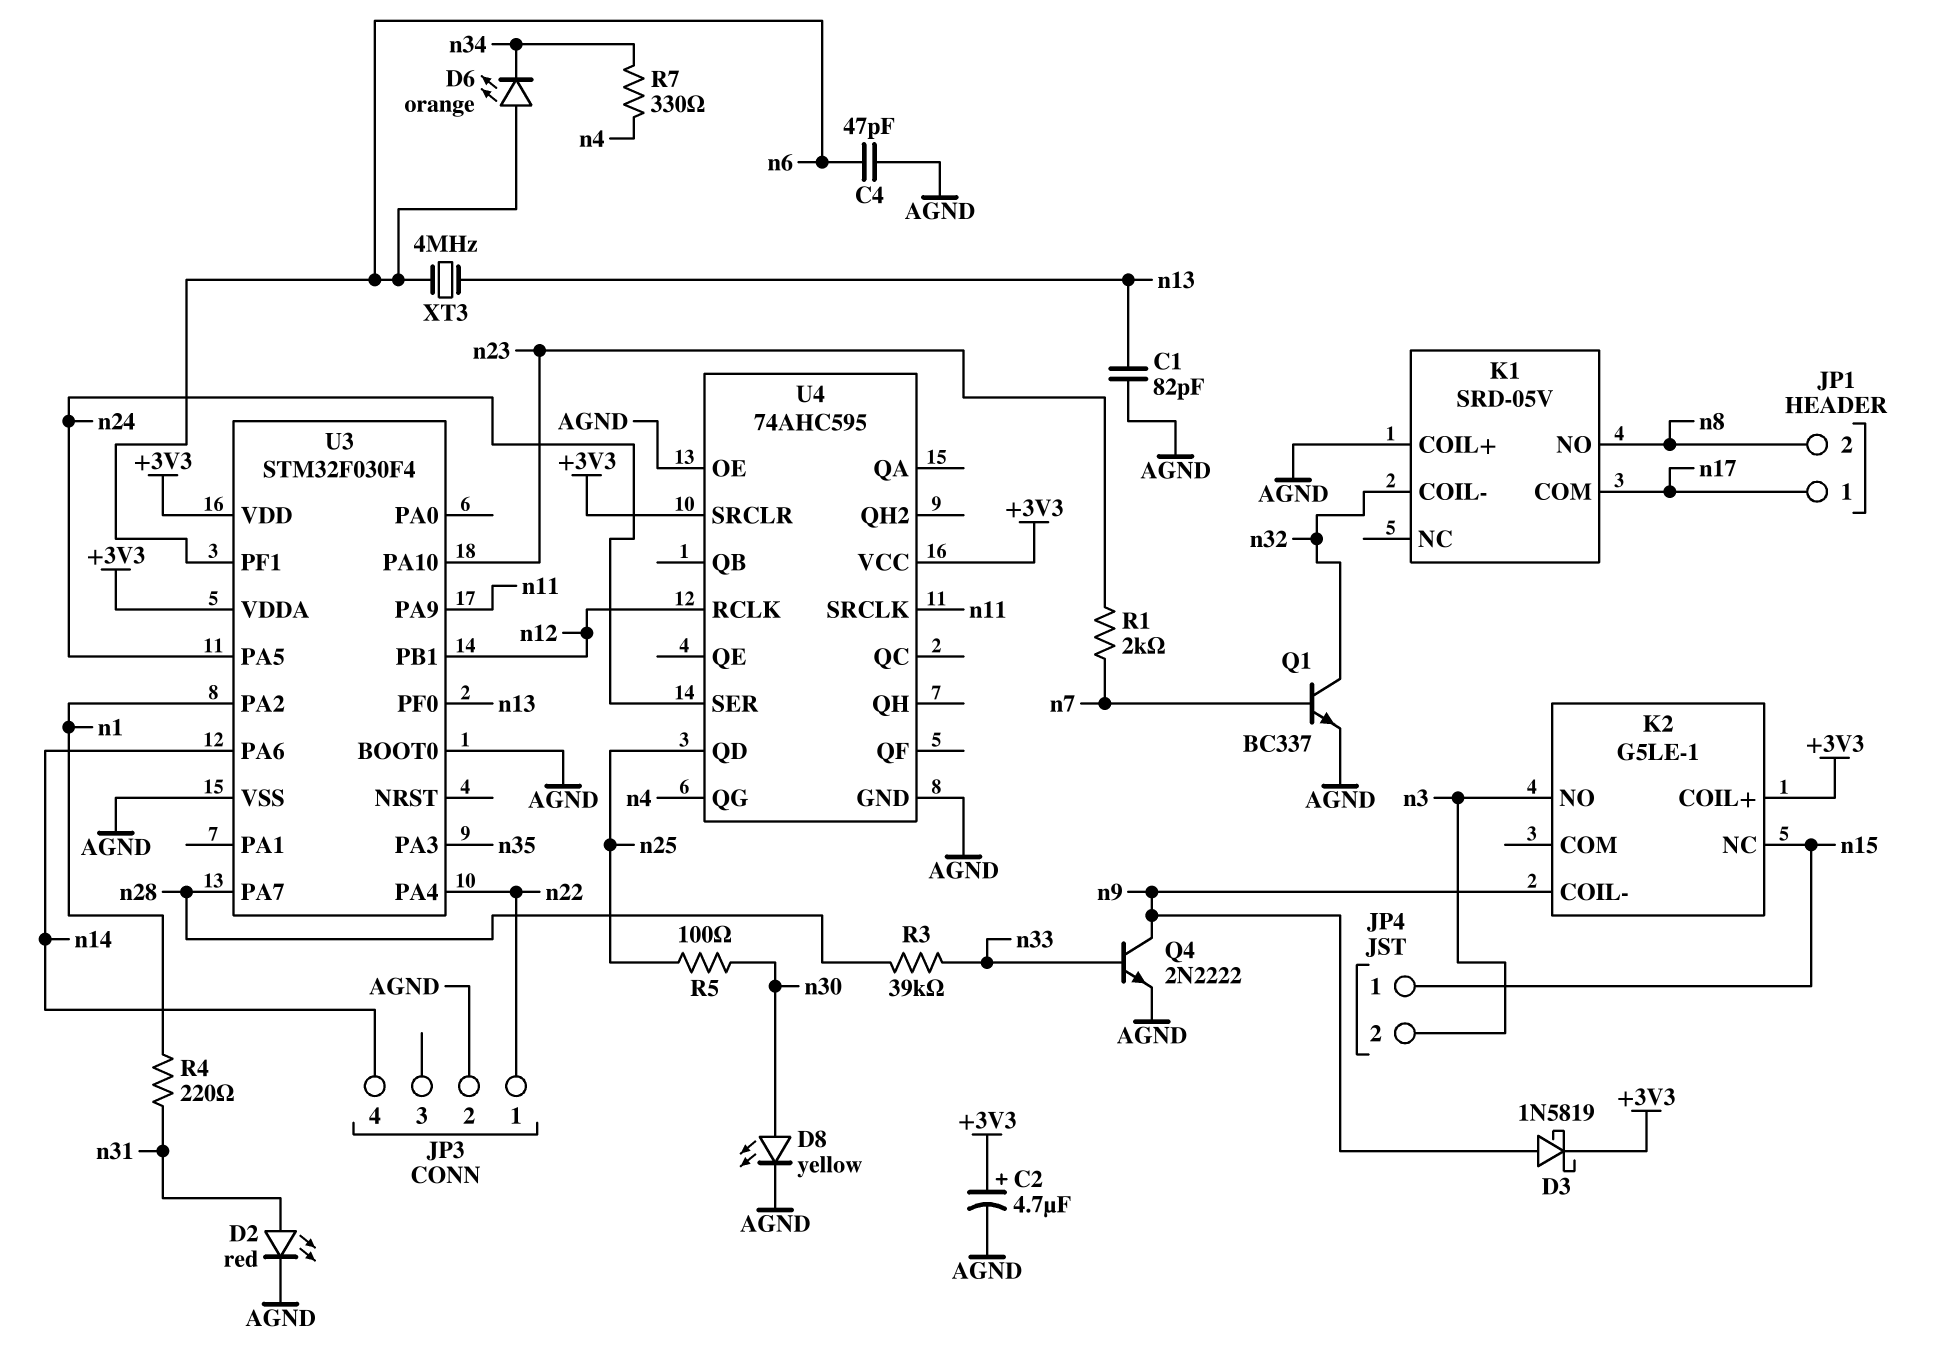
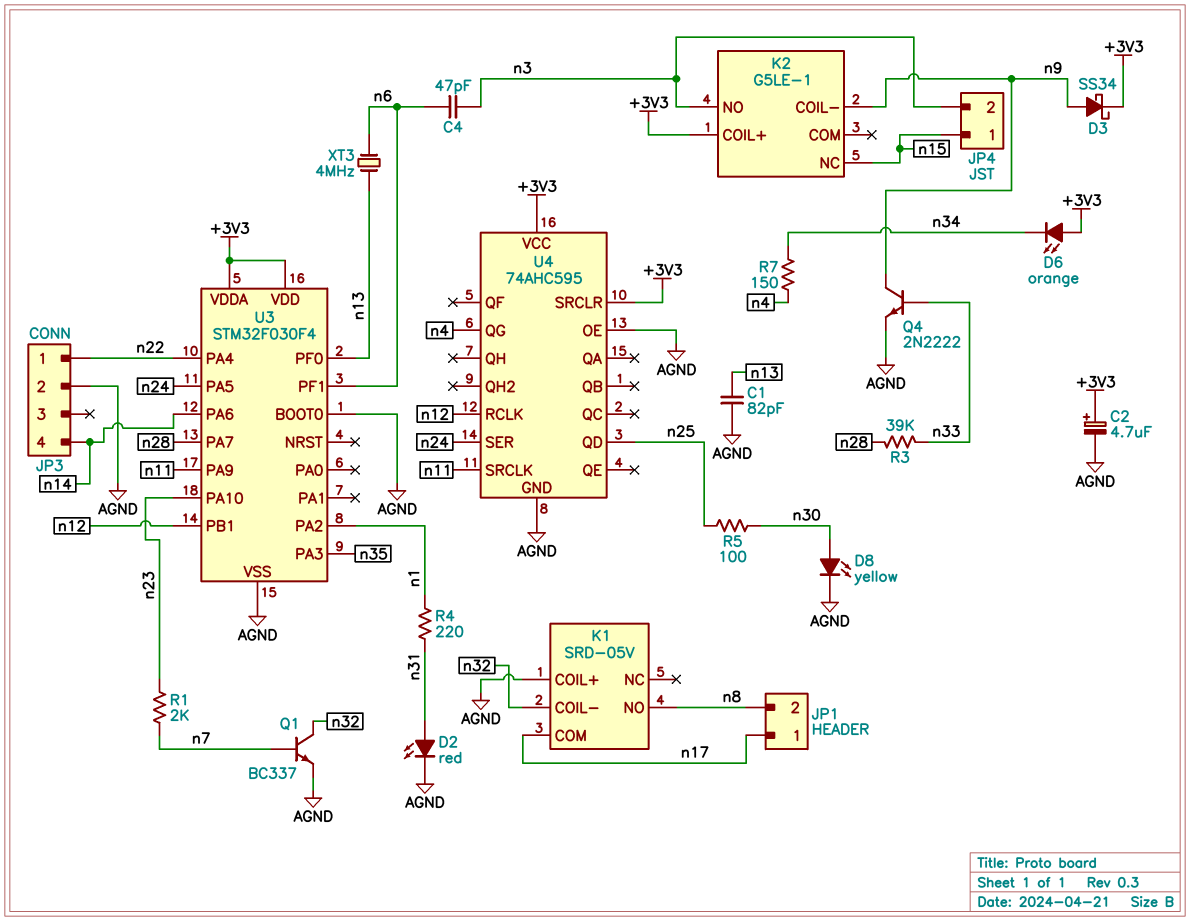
C4: 47pF (AGND, n6) -> 47pF (n3, n6)
D3: schottky 1N5819 (A n9, K +3V3) -> schottky SS34 (A n9, K +3V3)
D6: LED orange (A n6, K n34) -> LED orange (A +3V3, K n34)
R7: 330 (n4, n34) -> 150 (n4, n34)

